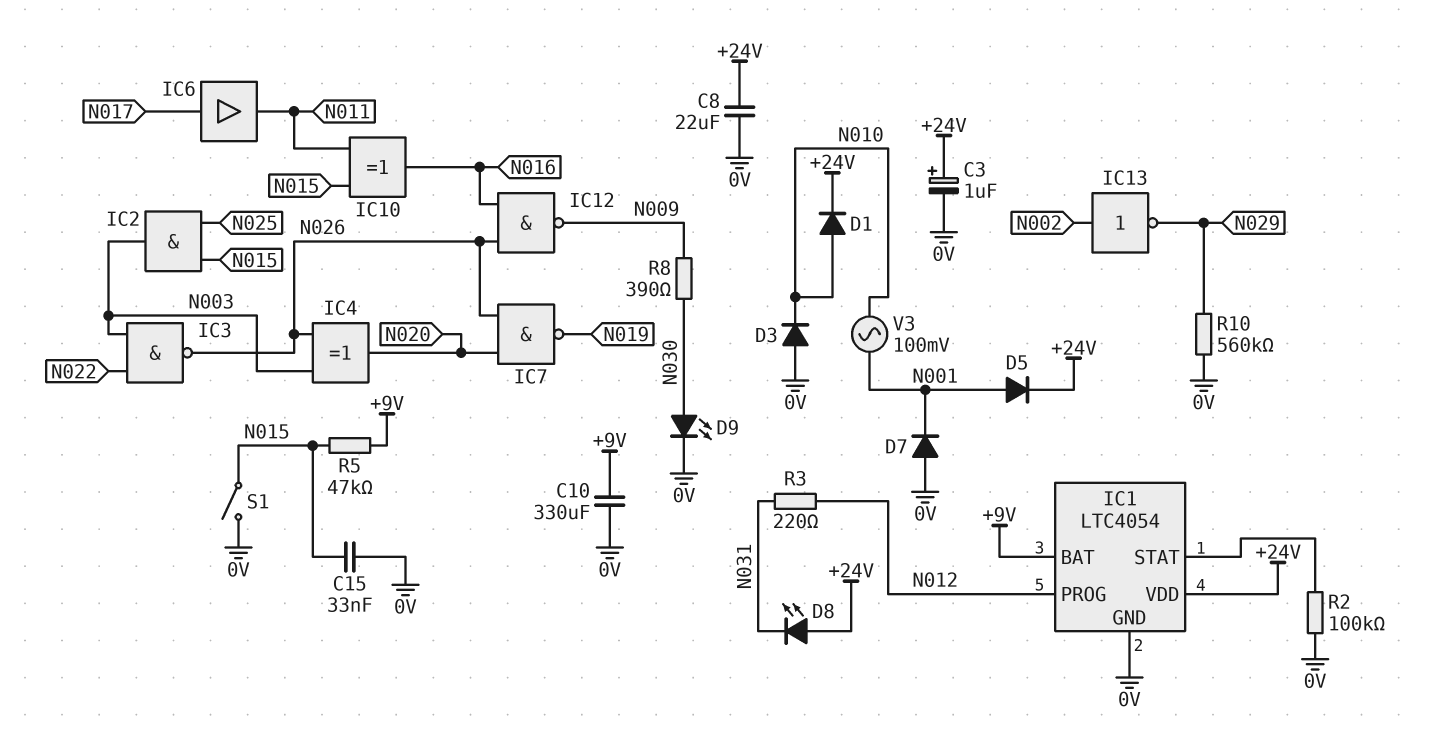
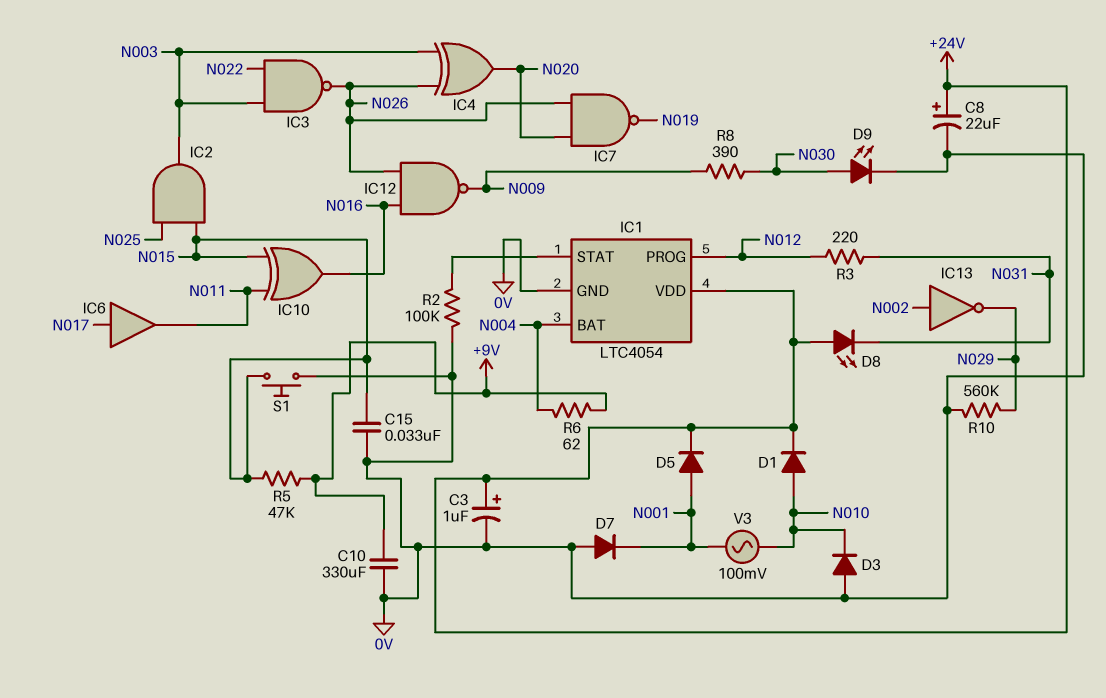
C8: 22uF (+24V, 0V) -> 22uF (plus +24V, minus 0V)
IC1 pin BAT: +9V -> N004
R6: none -> 62 (+9V, N004)
S1: switch (0V, N015) -> button (0V, N015)

